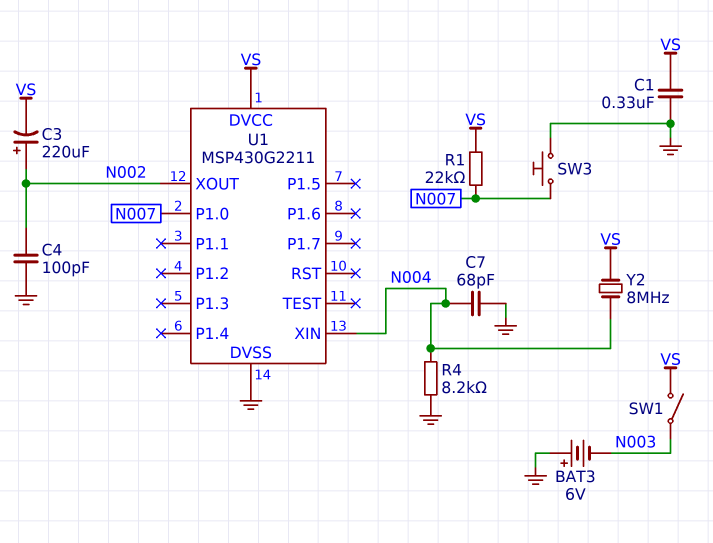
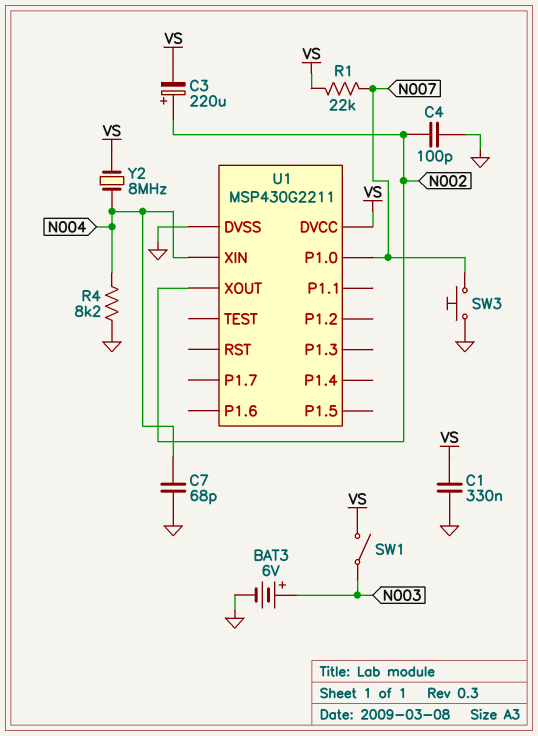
BAT3: 6V (plus GND, minus N003) -> 6V (plus N003, minus GND)

